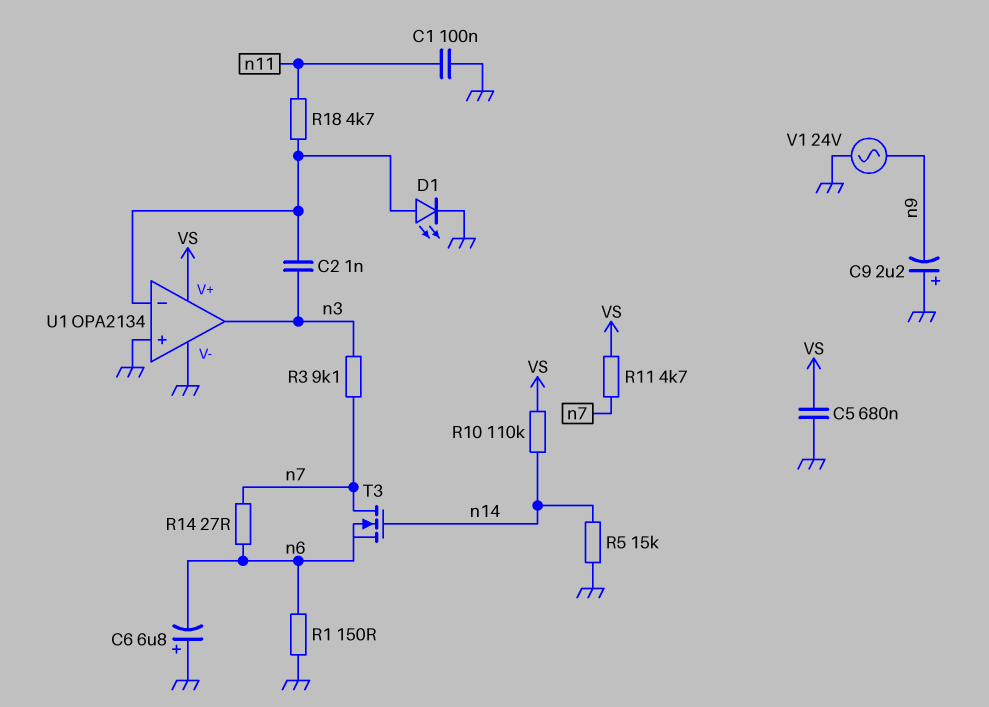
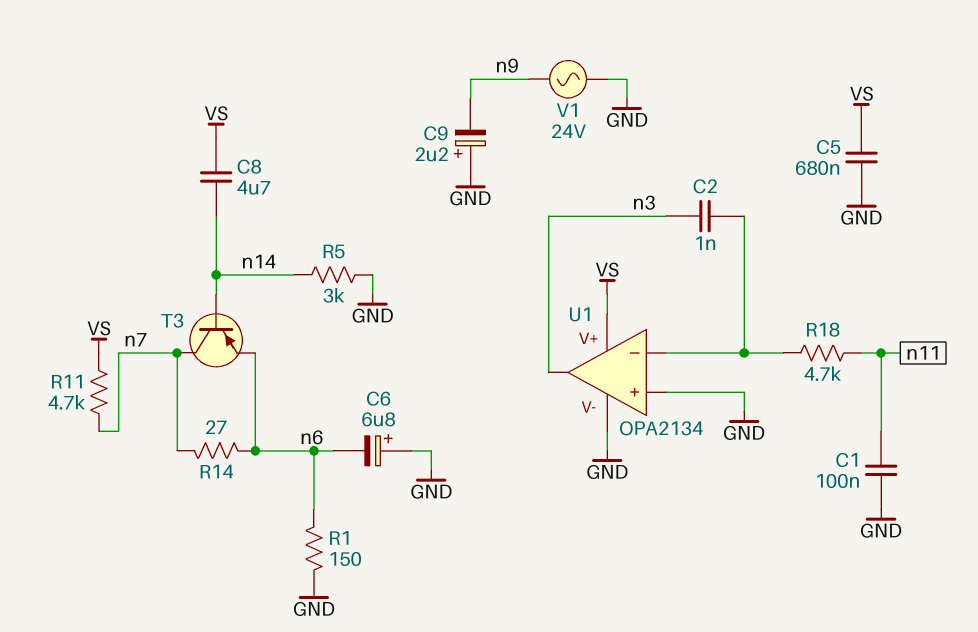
C8: none -> 4.7uF (VS, n14)
D1: LED (A U1/in-, K GND) -> none
R3: 9.1k (n3, n7) -> none
R5: 15k (GND, n14) -> 3k (GND, n14)
R10: 110k (VS, n14) -> none
T3: NMOS (G n14, D n7, S n6) -> PNP (B n14, C n7, E n6)

